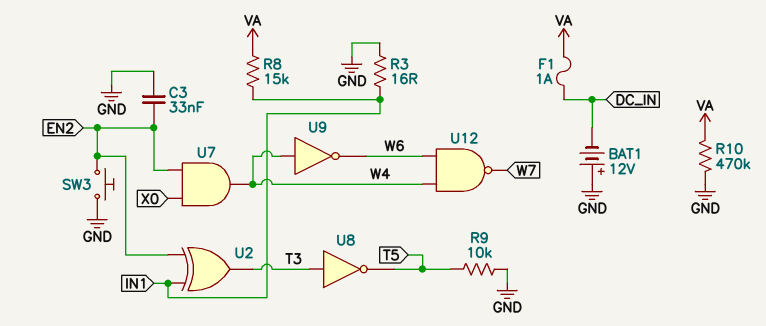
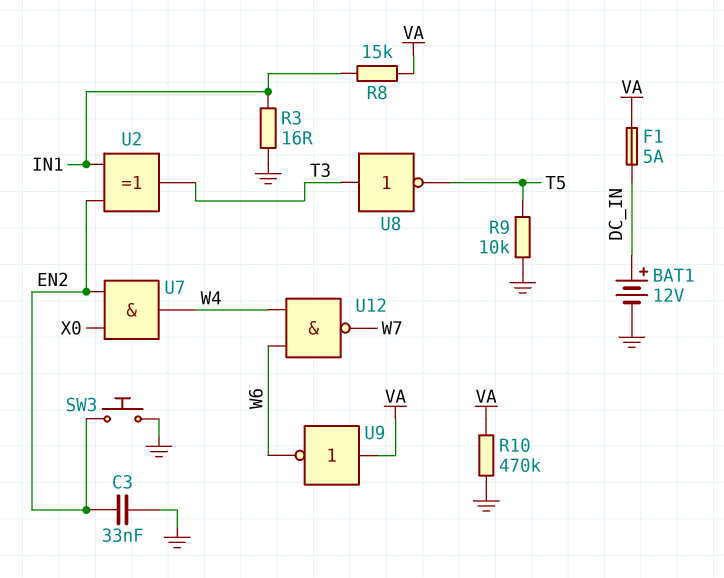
BAT1: 12V (plus GND, minus DC_IN) -> 12V (plus DC_IN, minus GND)
F1: 1A (DC_IN, VA) -> 5A (DC_IN, VA)
U9: NOT (in W4, out W6) -> NOT (in VA, out W6)

